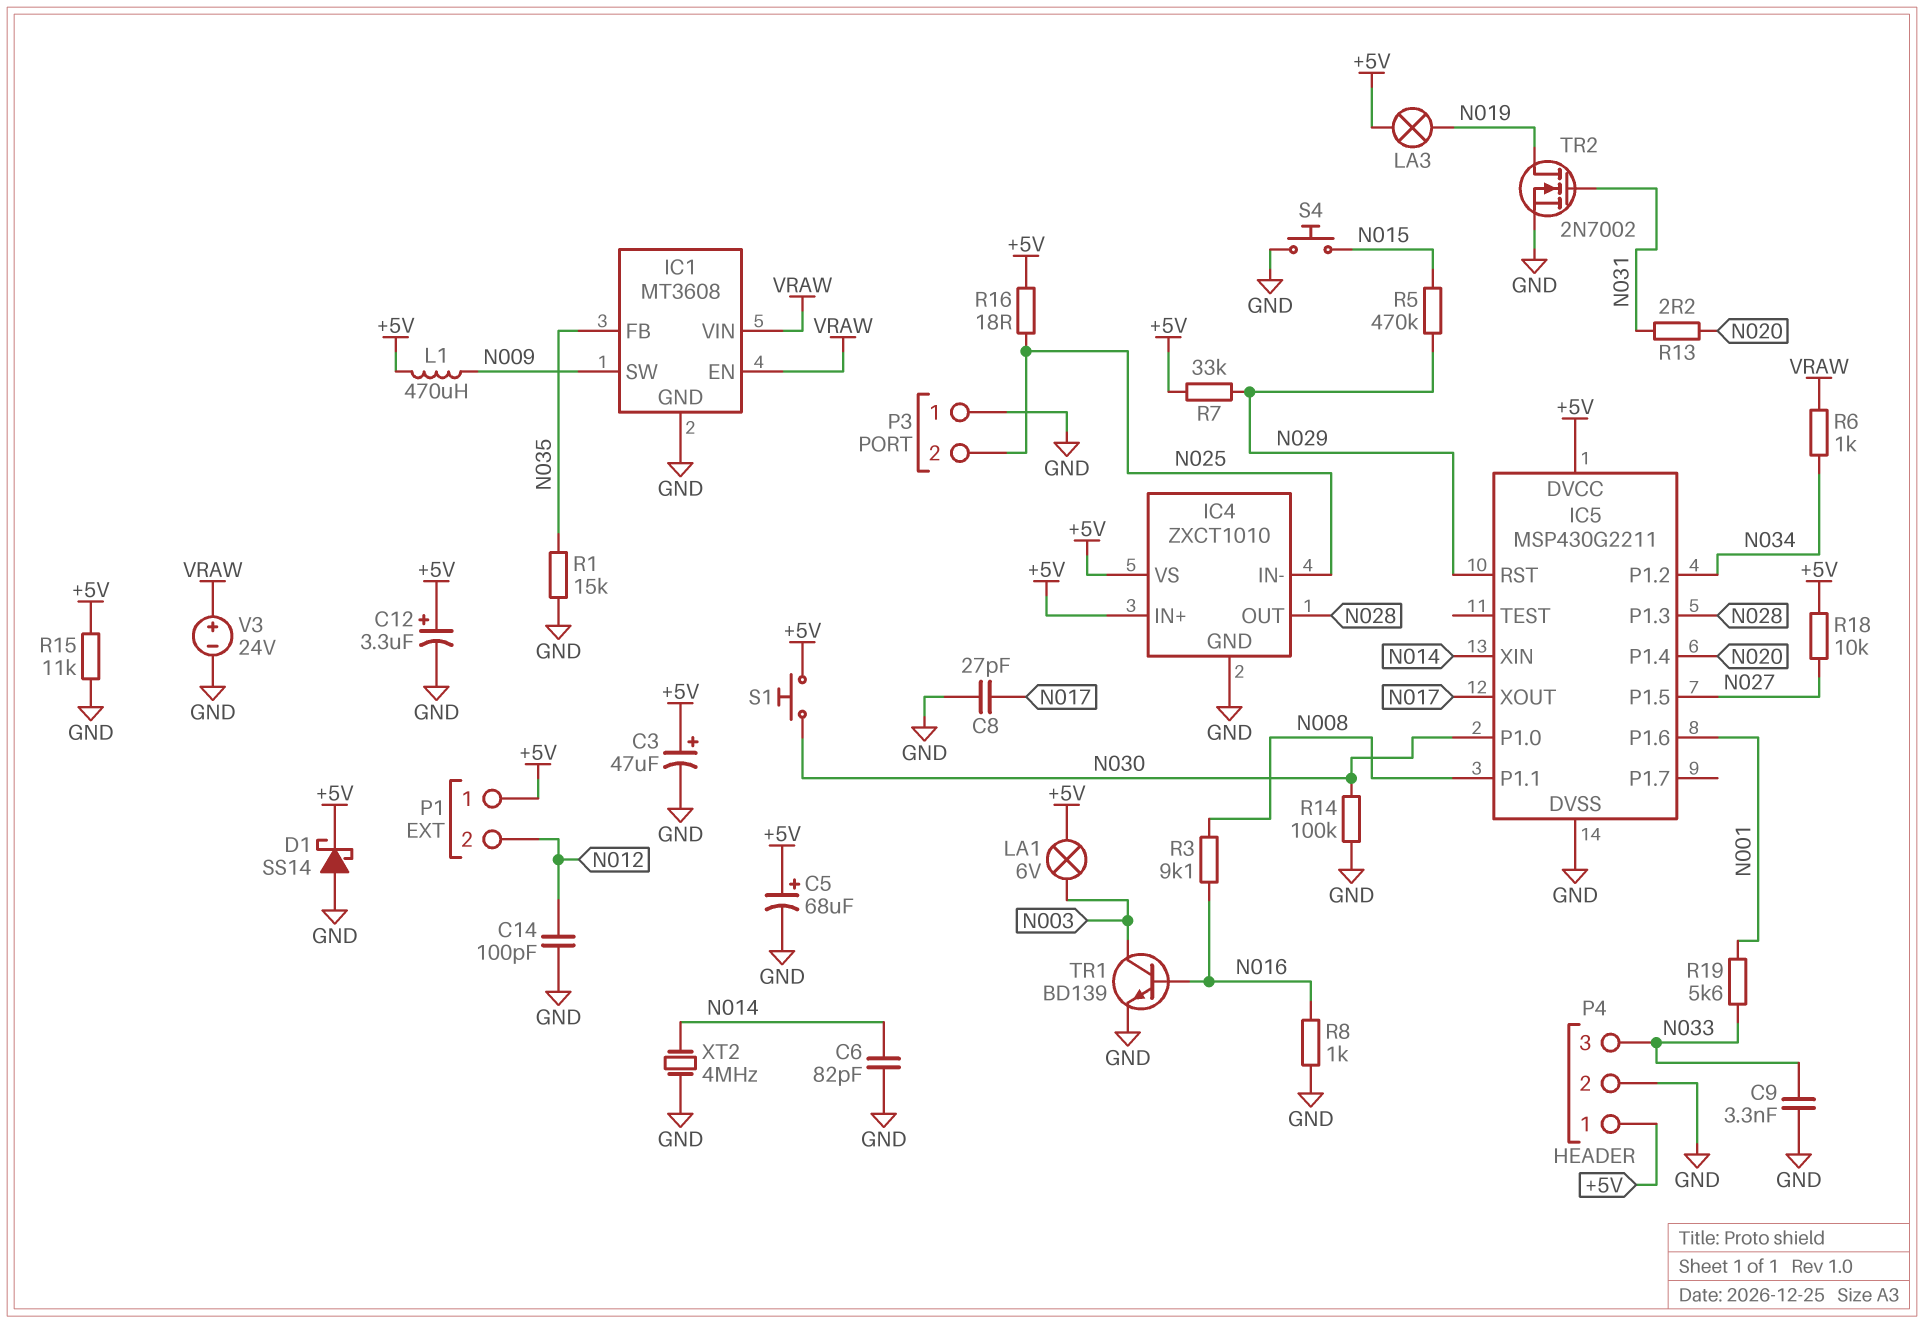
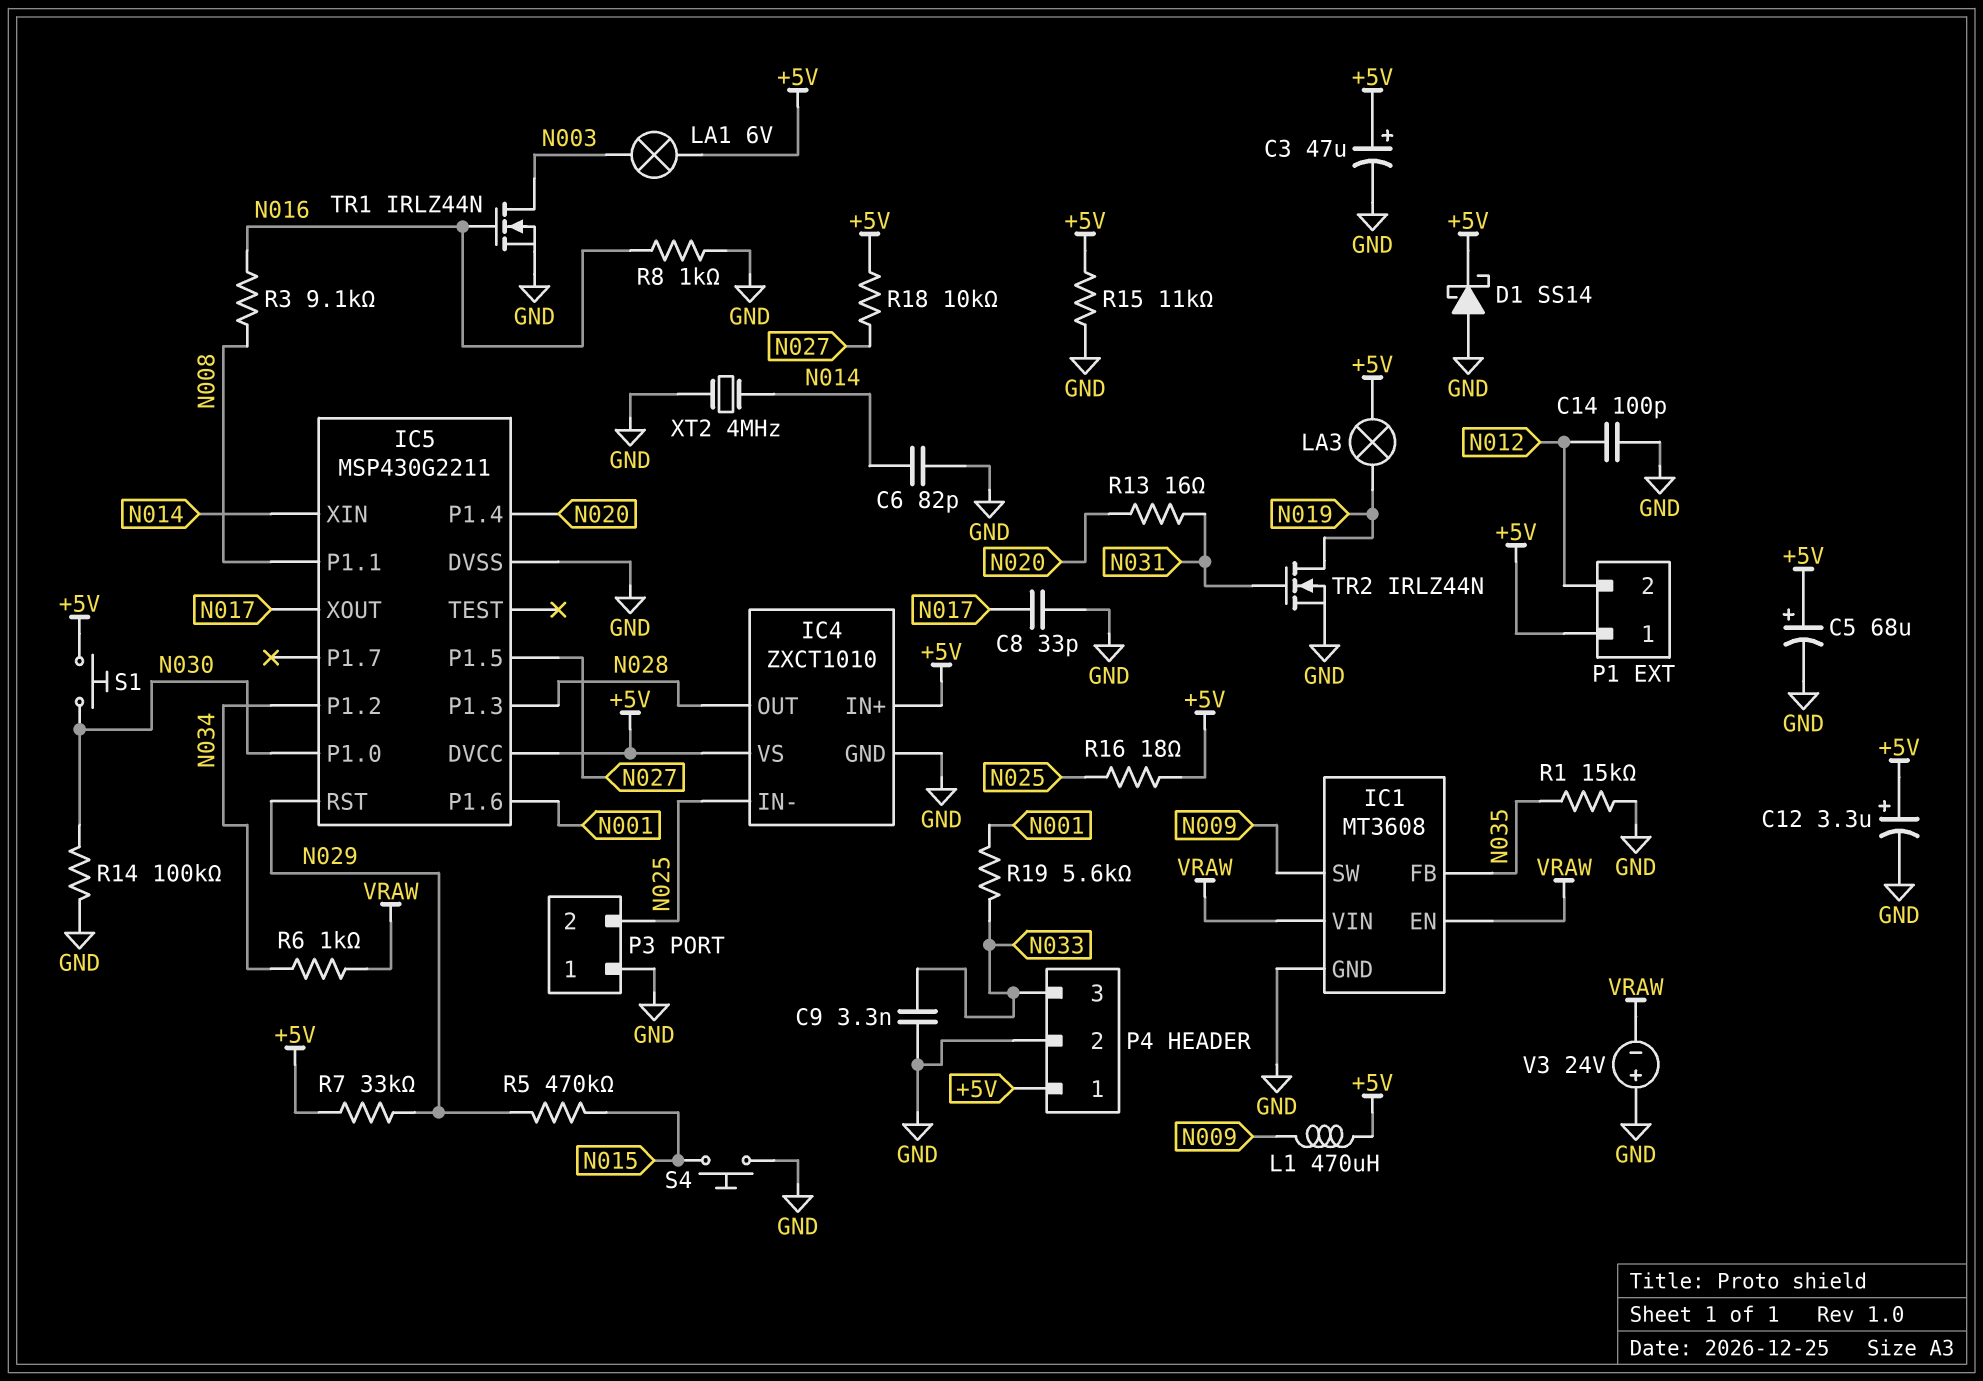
C8: 27pF (GND, N017) -> 33pF (GND, N017)
R13: 2.2 (N020, N031) -> 16 (N020, N031)
TR1: NPN BD139 (B N016, C N003, E GND) -> NMOS IRLZ44N (G N016, D N003, S GND)
TR2: NMOS 2N7002 (G N031, D N019, S GND) -> NMOS IRLZ44N (G N031, D N019, S GND)
V3: 24V (plus VRAW, minus GND) -> 24V (plus GND, minus VRAW)

